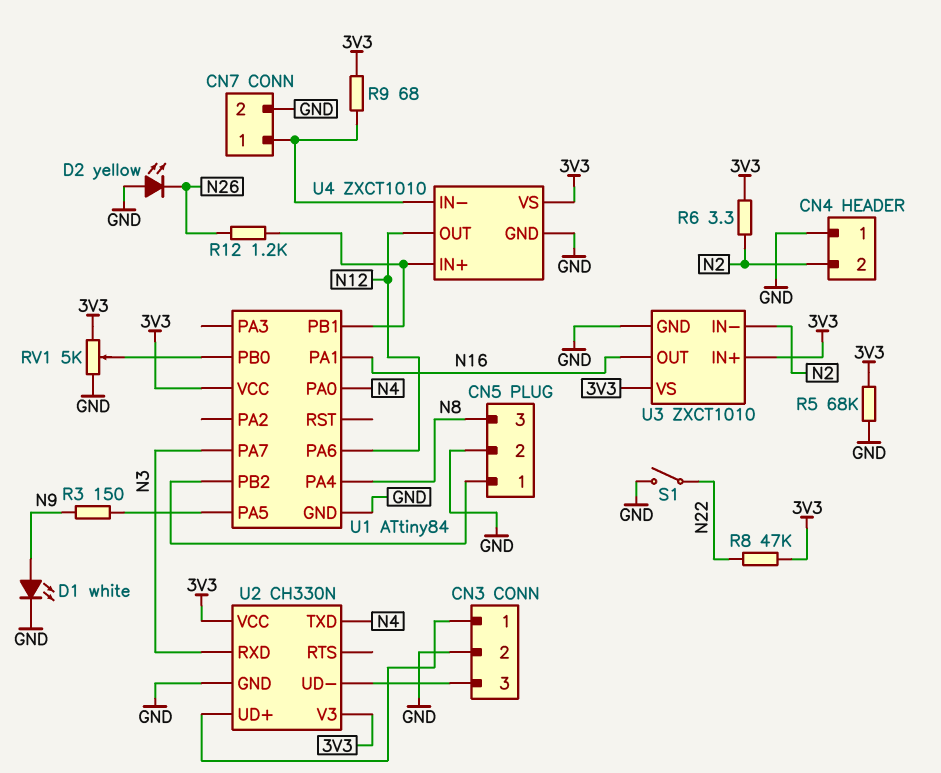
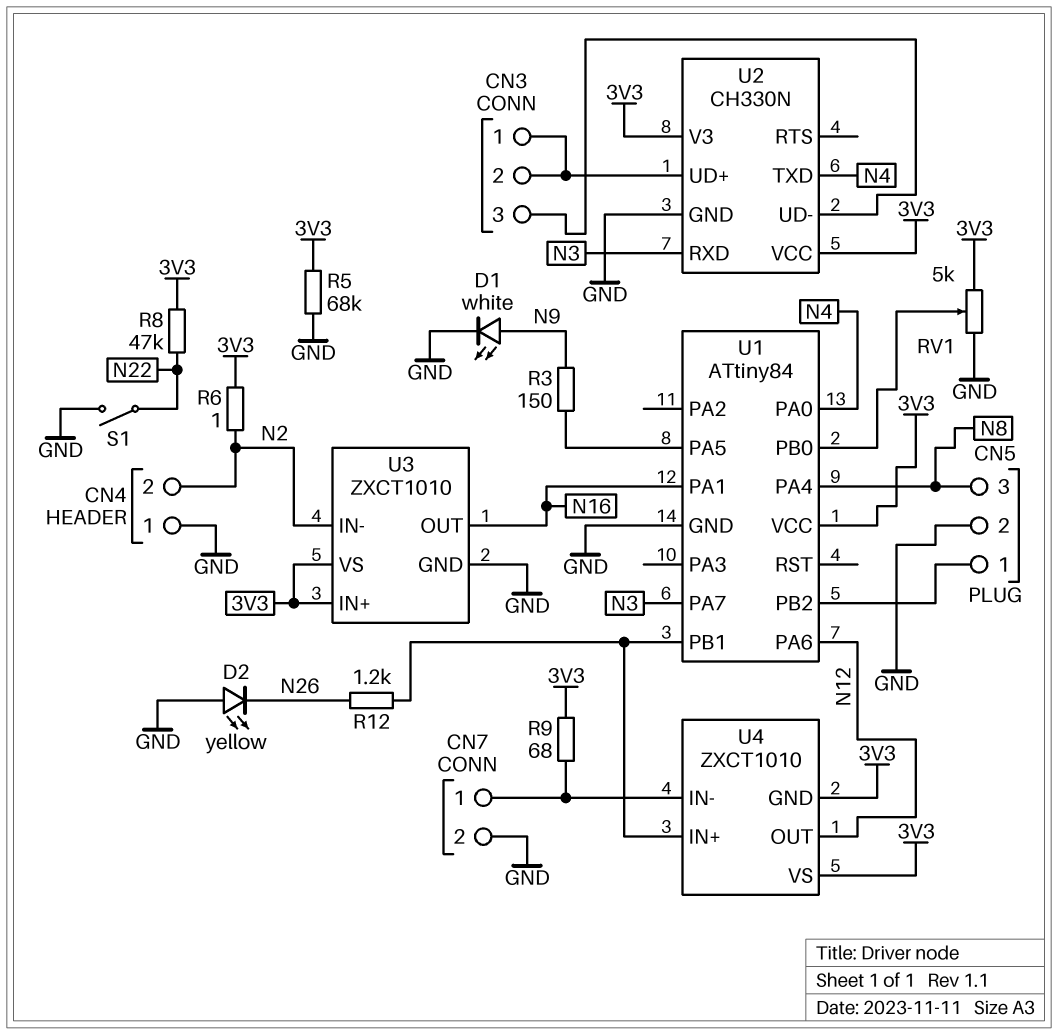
CN3 pin 2: GND -> CN3/1
R6: 3.3 (3V3, N2) -> 1 (3V3, N2)
U4 pin GND: GND -> 3V3

